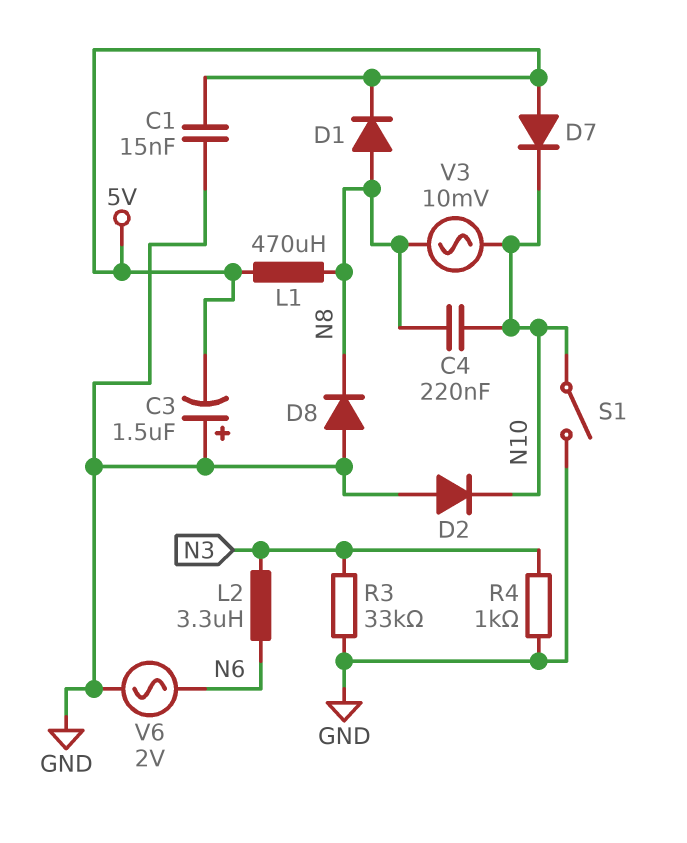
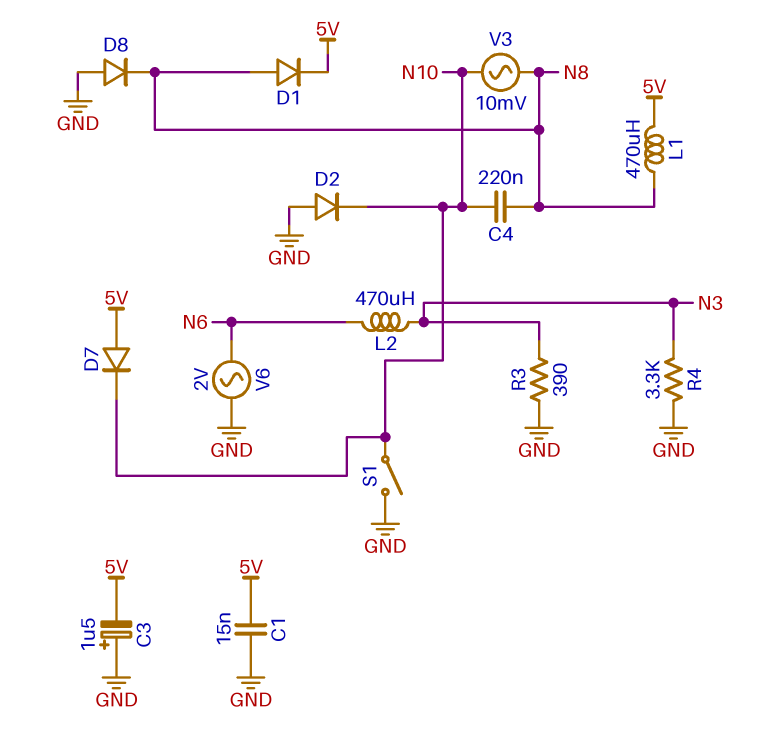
L2: 3.3uH (N3, N6) -> 470uH (N3, N6)
R3: 33k (GND, N3) -> 390 (GND, N3)
R4: 1k (GND, N3) -> 3.3k (GND, N3)

